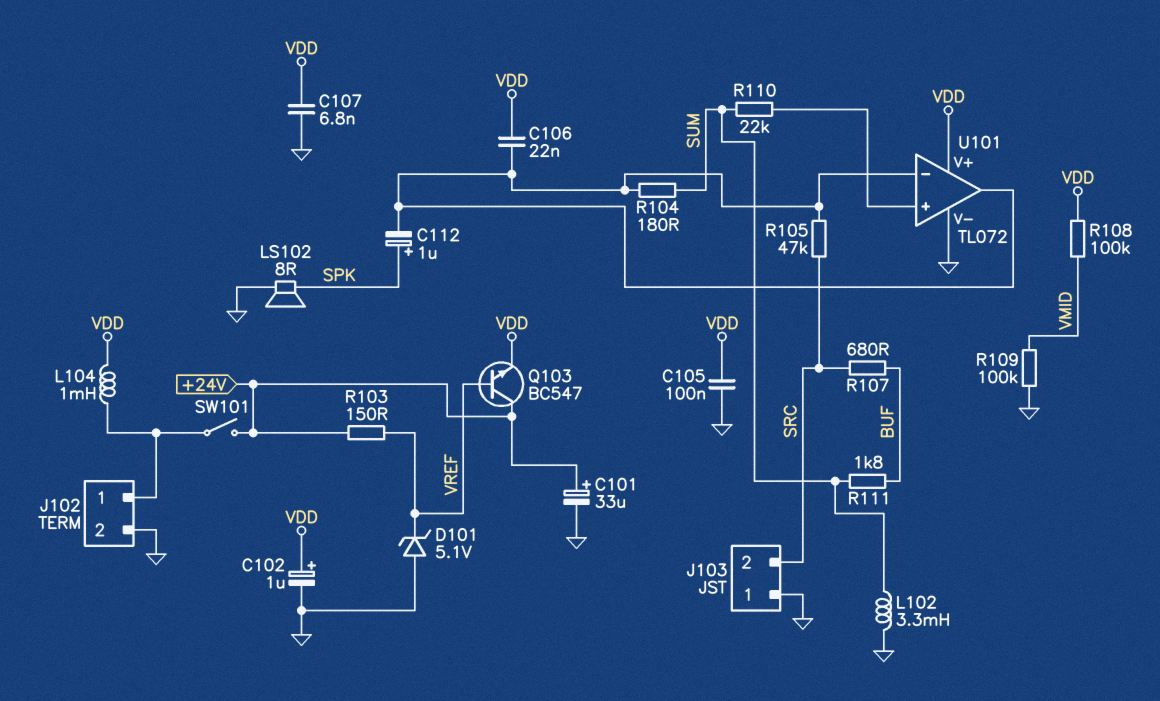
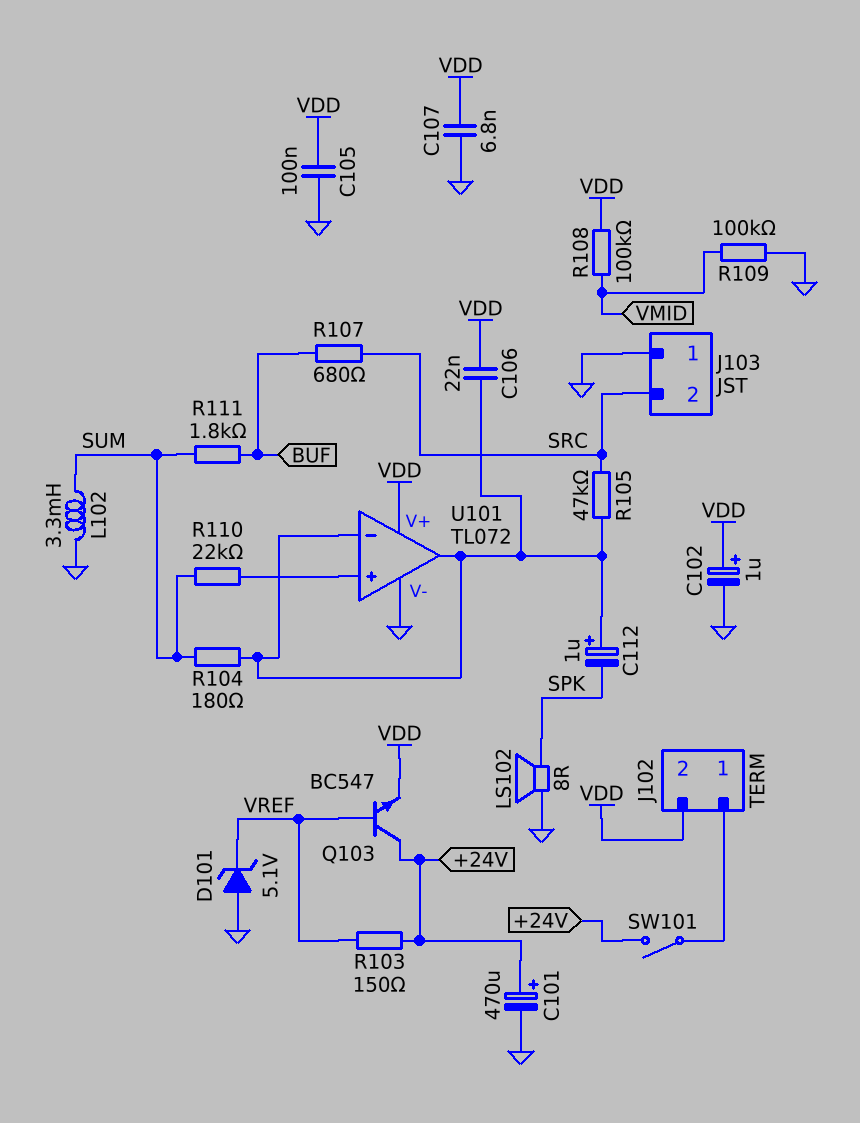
C101: 33uF (plus +24V, minus GND) -> 470uF (plus +24V, minus GND)
C112: 1uF (plus SPK, minus U101/in-) -> 1uF (plus U101/in-, minus SPK)
J102 pin 2: GND -> VDD
L104: 1mH (J102/1, VDD) -> none

